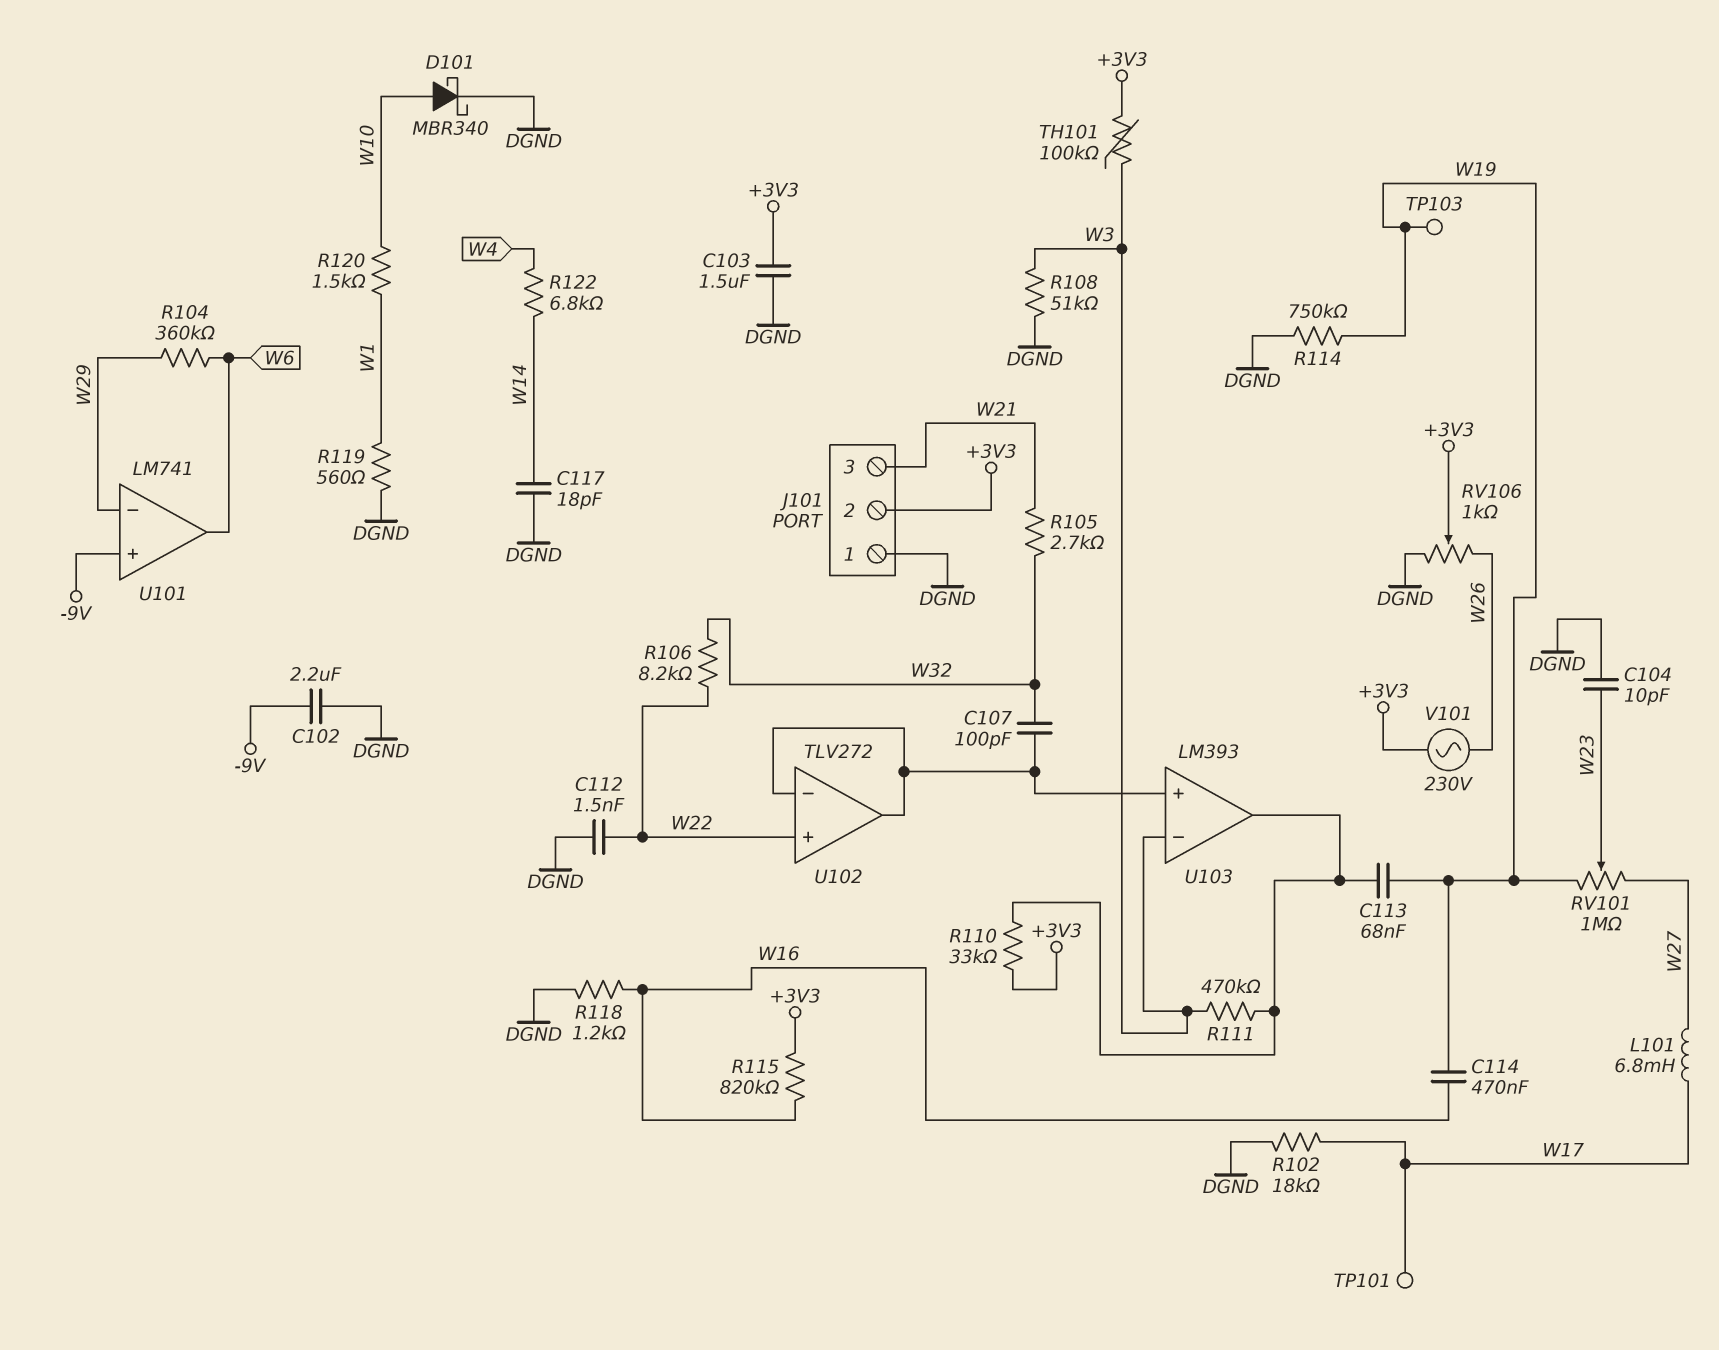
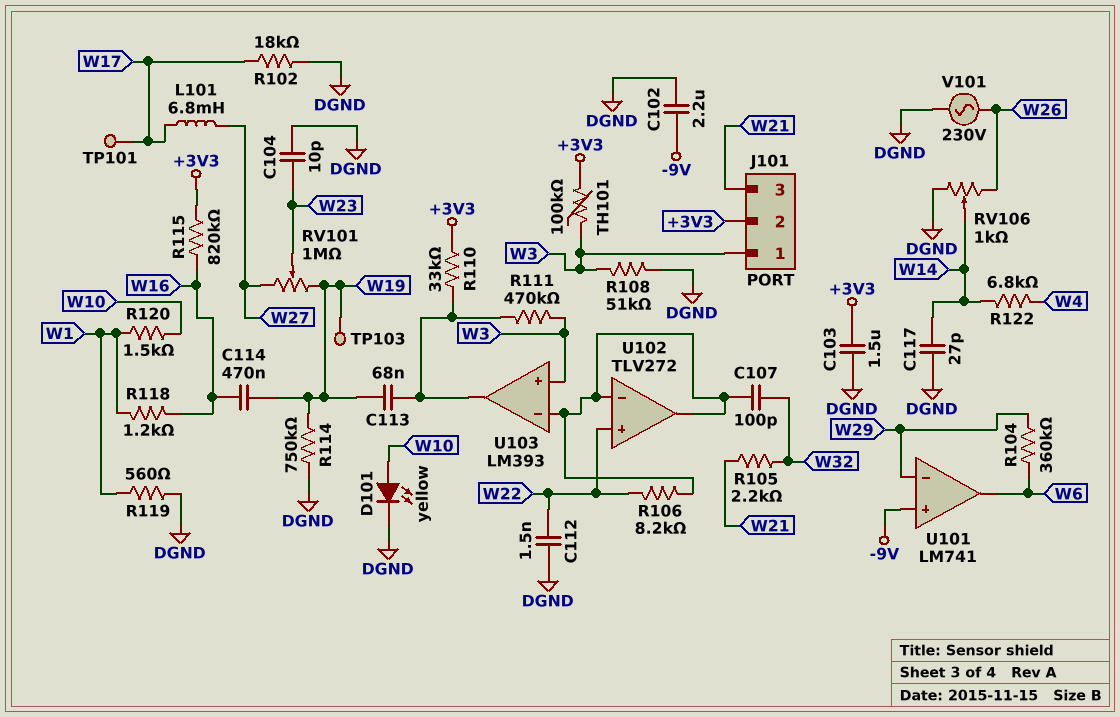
C117: 18pF (DGND, W14) -> 27pF (DGND, W14)
D101: schottky MBR340 (A W10, K DGND) -> LED yellow (A W10, K DGND)
J101 pin 1: DGND -> W3
R105: 2.7k (W21, W32) -> 2.2k (W21, W32)
R106: 8.2k (W22, W32) -> 8.2k (U102/in-, W22)
R118: 1.2k (DGND, W16) -> 1.2k (W1, W16)
RV106: 1k (DGND, W26, wiper +3V3) -> 1k (DGND, W26, wiper W14)
U103 pin in+: U102/in- -> W3
U103 pin in-: W3 -> U102/in-
V101: AC 230V (+3V3, W26) -> AC 230V (DGND, W26)

